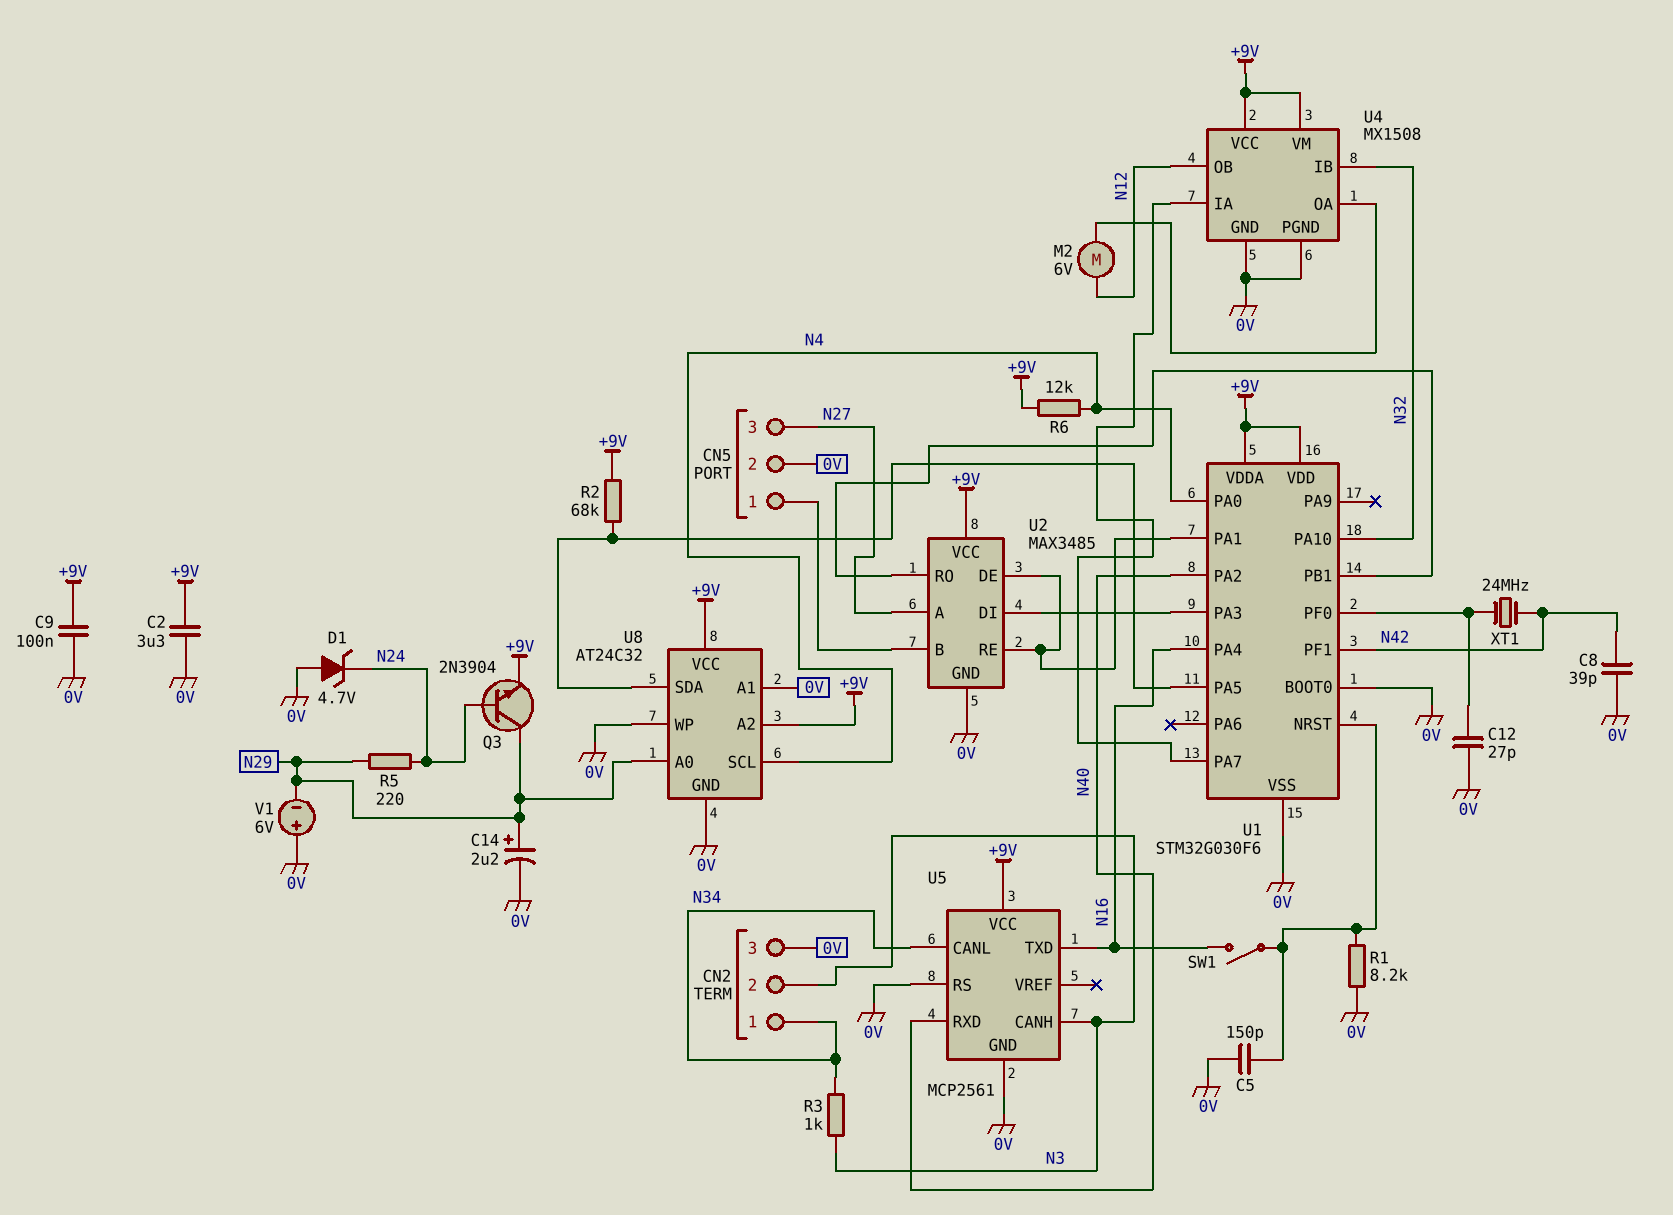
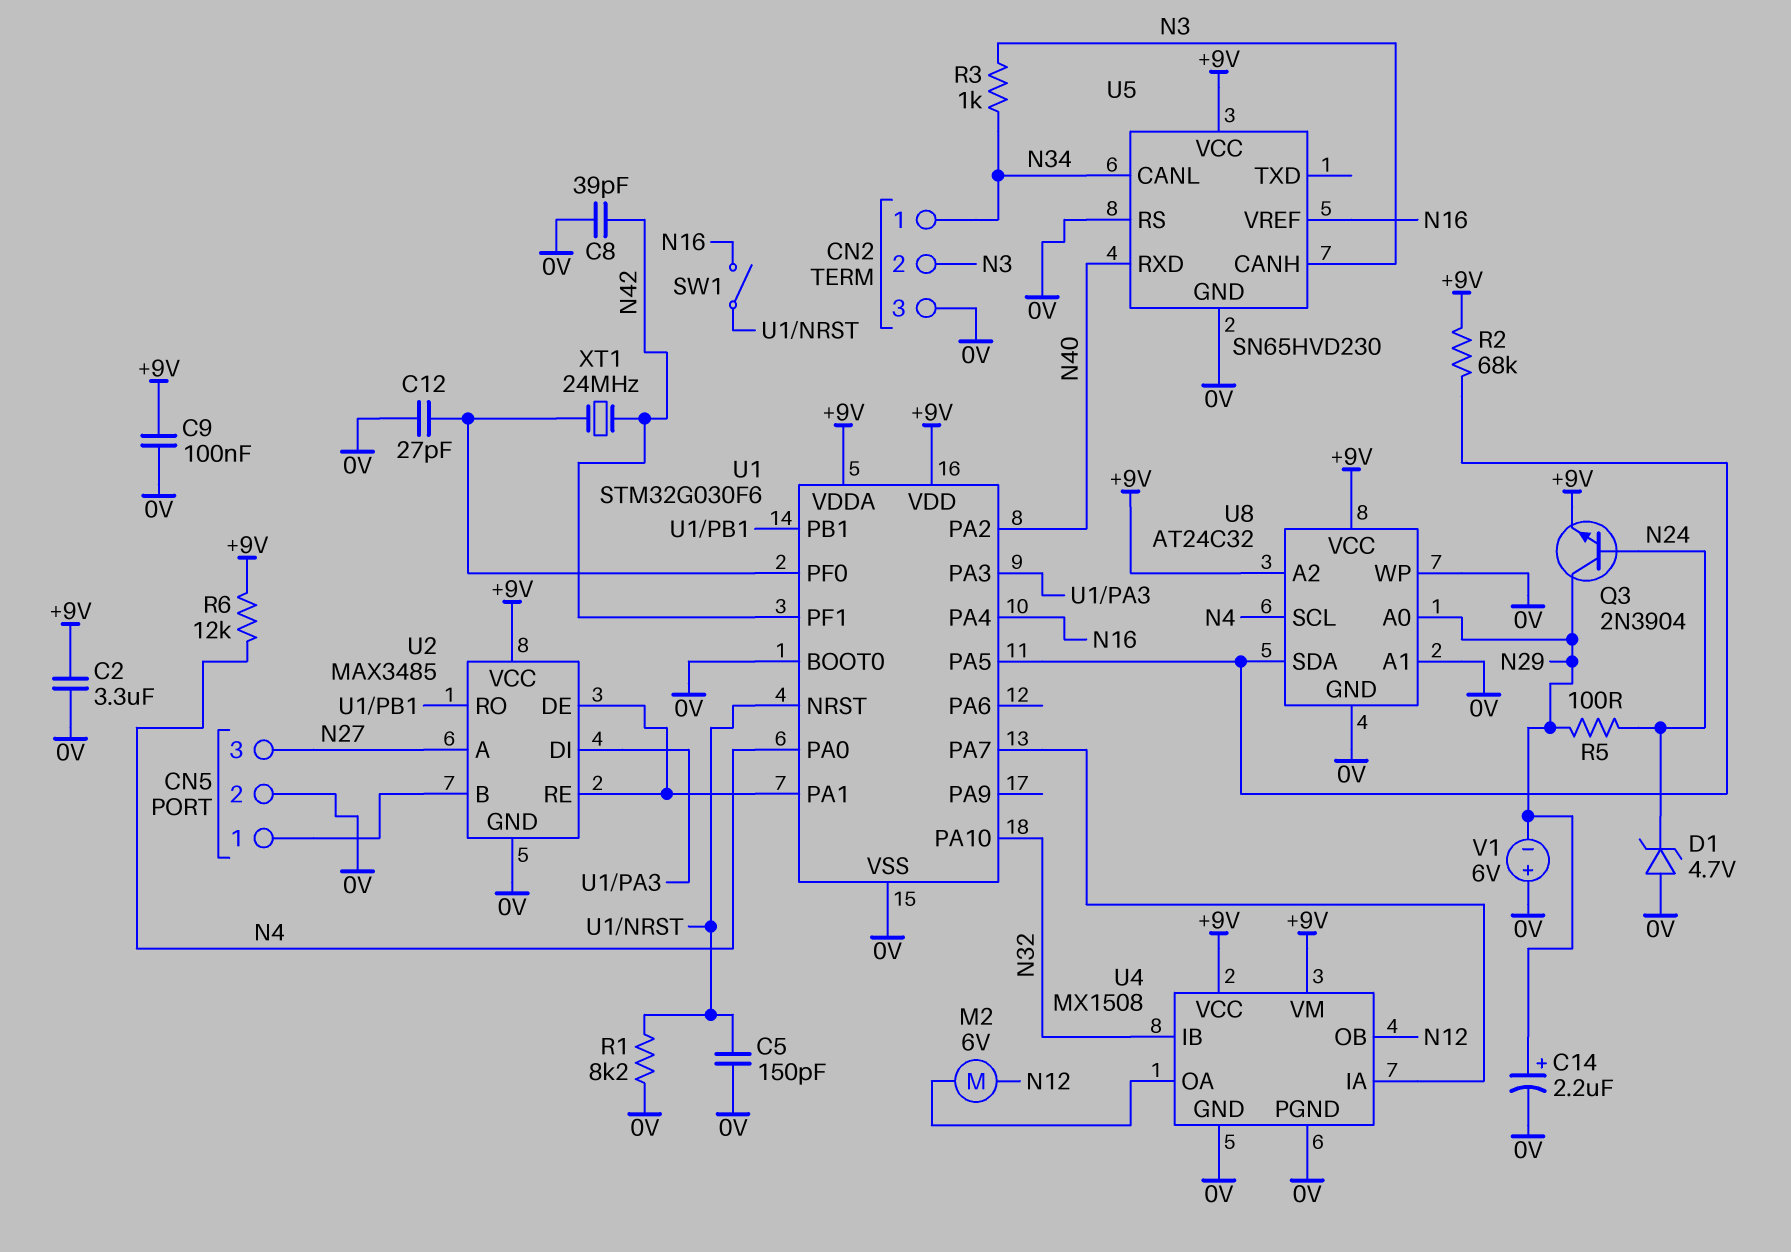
R5: 220 (N24, N29) -> 100 (N24, N29)
U5: MCP2561 -> SN65HVD230
U5 pin TXD: N16 -> none
U5 pin VREF: none -> N16

